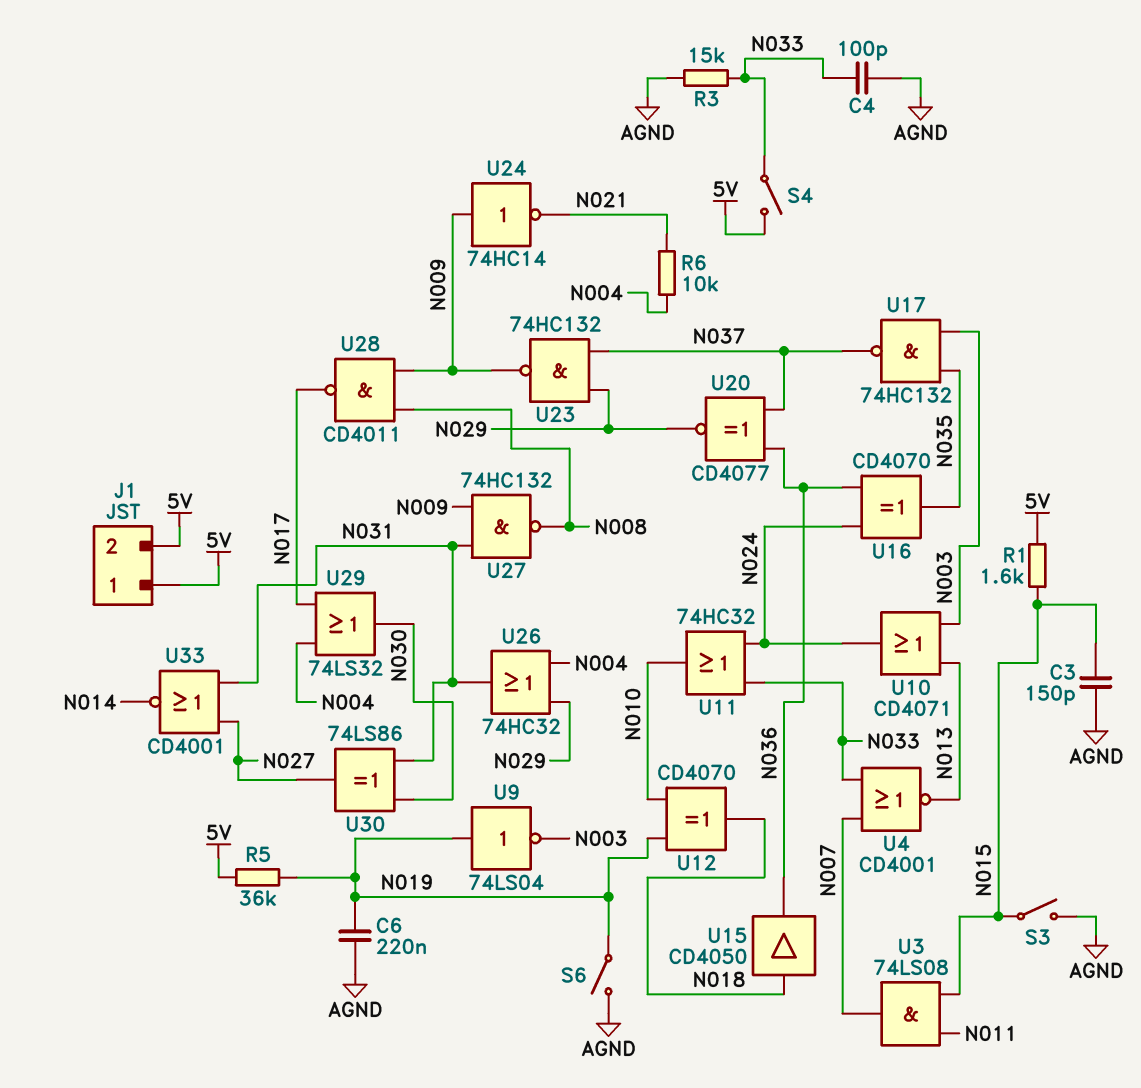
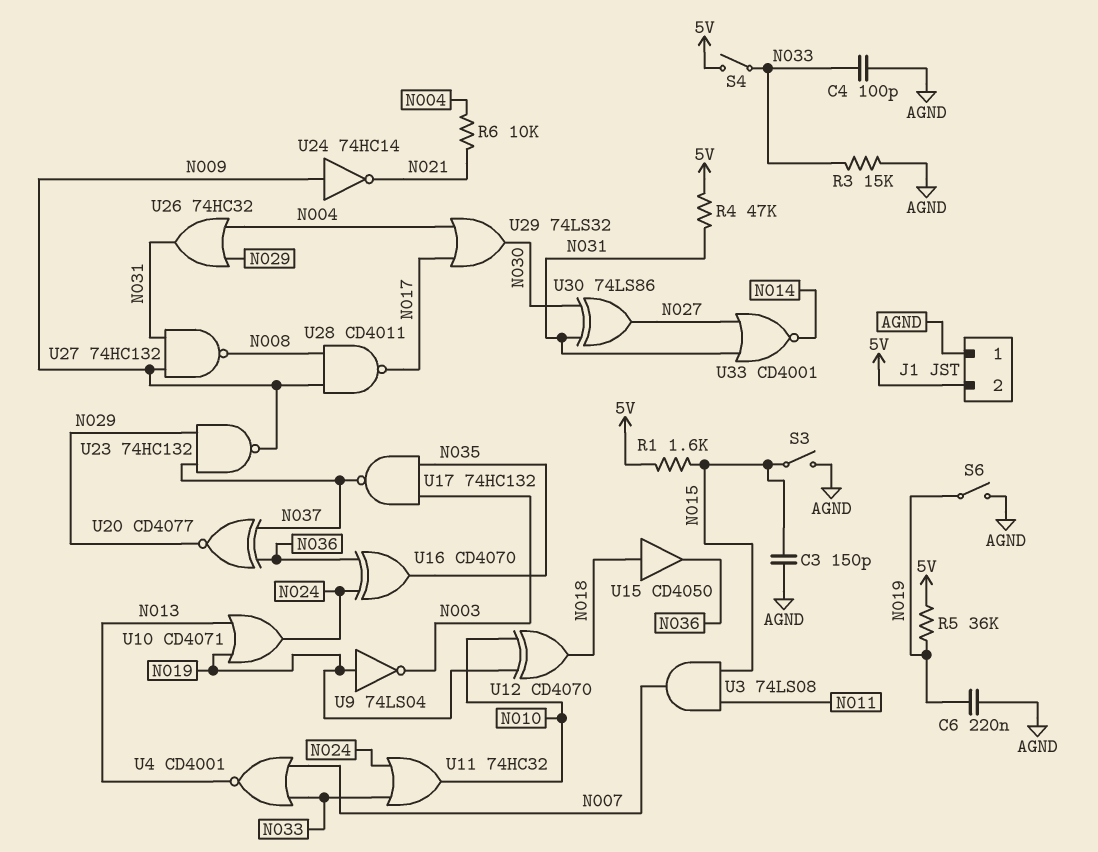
J1 pin 1: 5V -> AGND
R4: none -> 47k (5V, N031)
U10: OR CD4071 (in N003, in N013, out N024) -> OR CD4071 (in N013, in N019, out N024)

